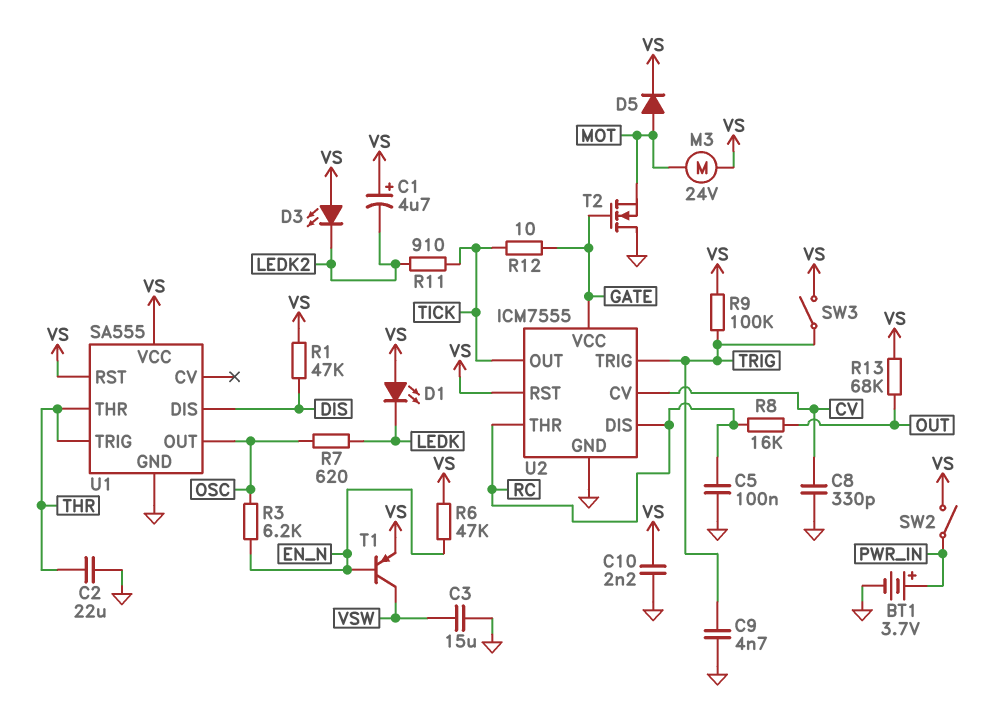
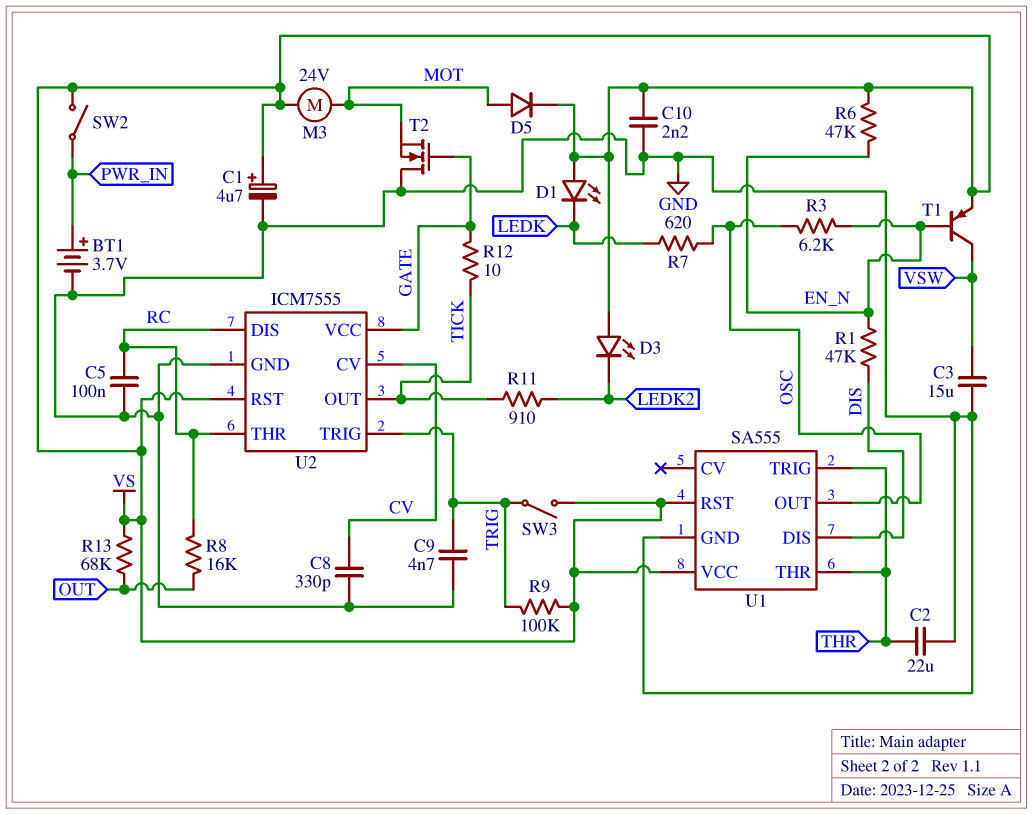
C1: 4.7uF (plus VS, minus LEDK2) -> 4.7uF (plus VS, minus GND)
R1: 47k (DIS, VS) -> 47k (DIS, EN_N)

